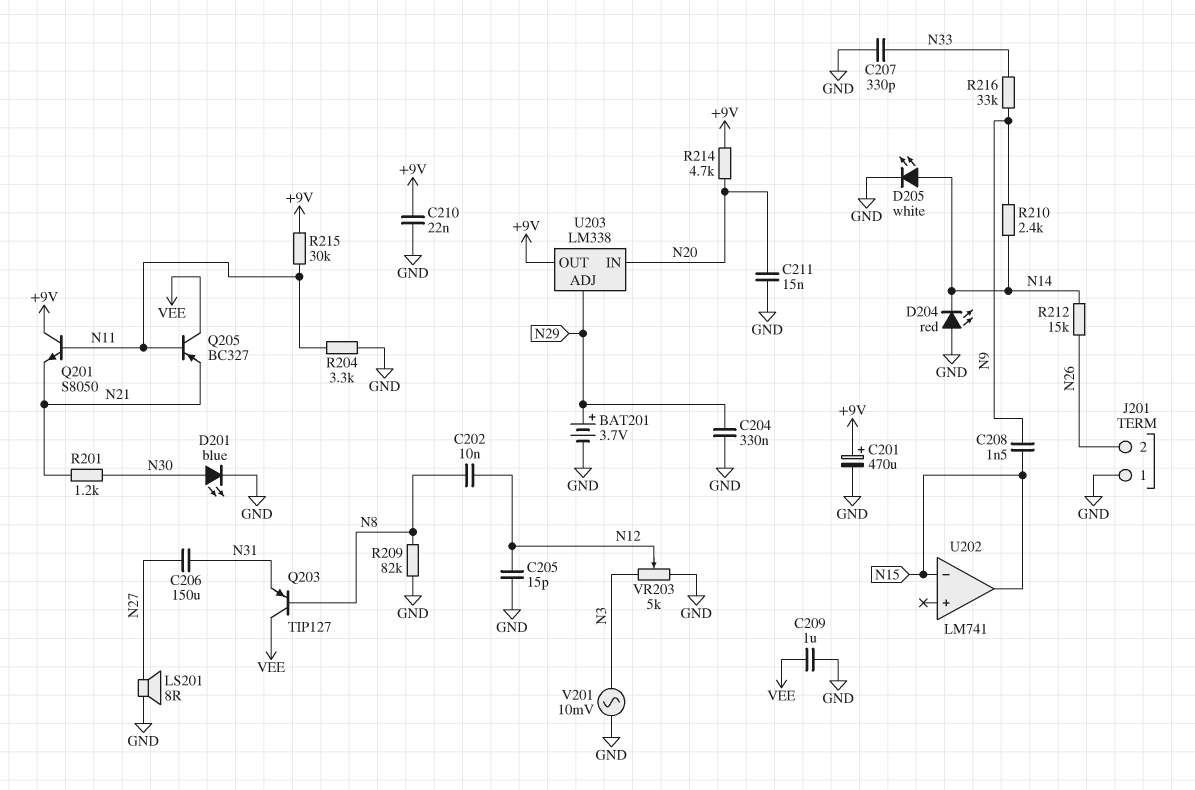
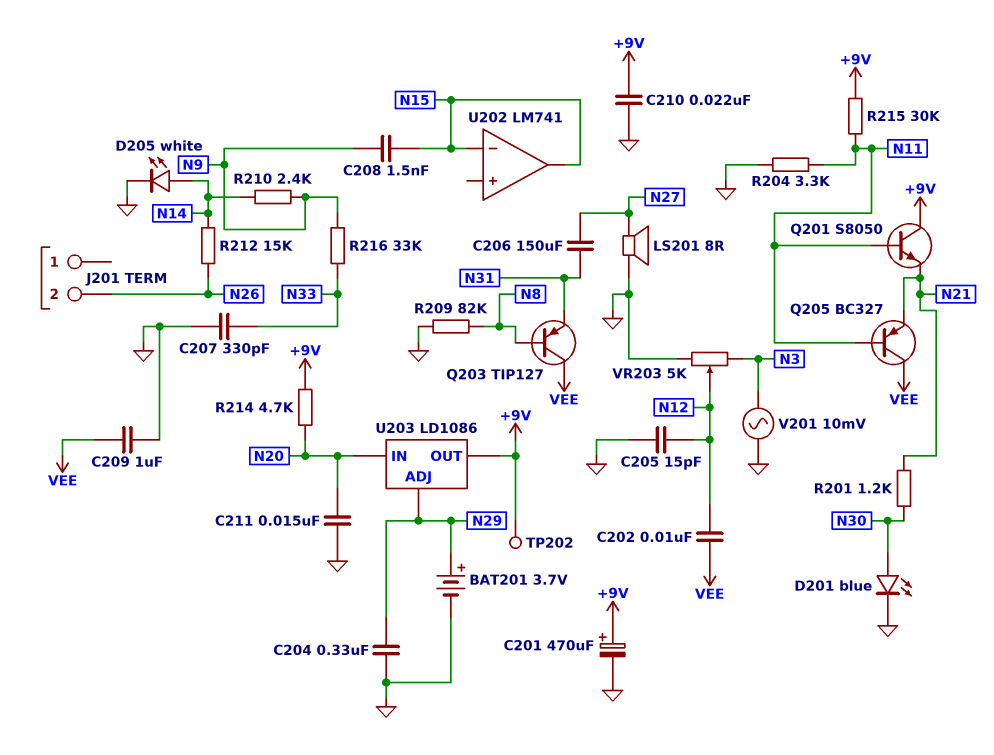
C202: 10nF (N8, N12) -> 10nF (N12, VEE)
D204: LED red (A GND, K N14) -> none
J201 pin 1: GND -> none
TP202: none -> test point (+9V)
U203: LM338 -> LD1086

